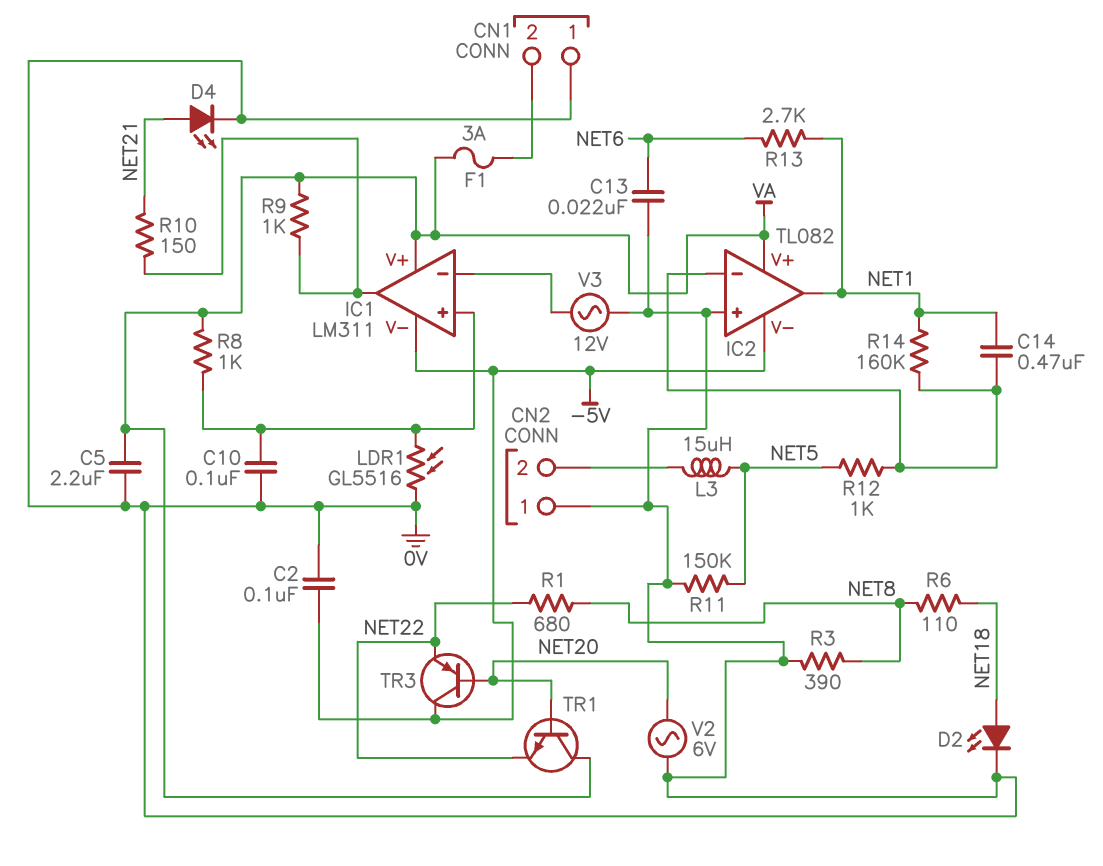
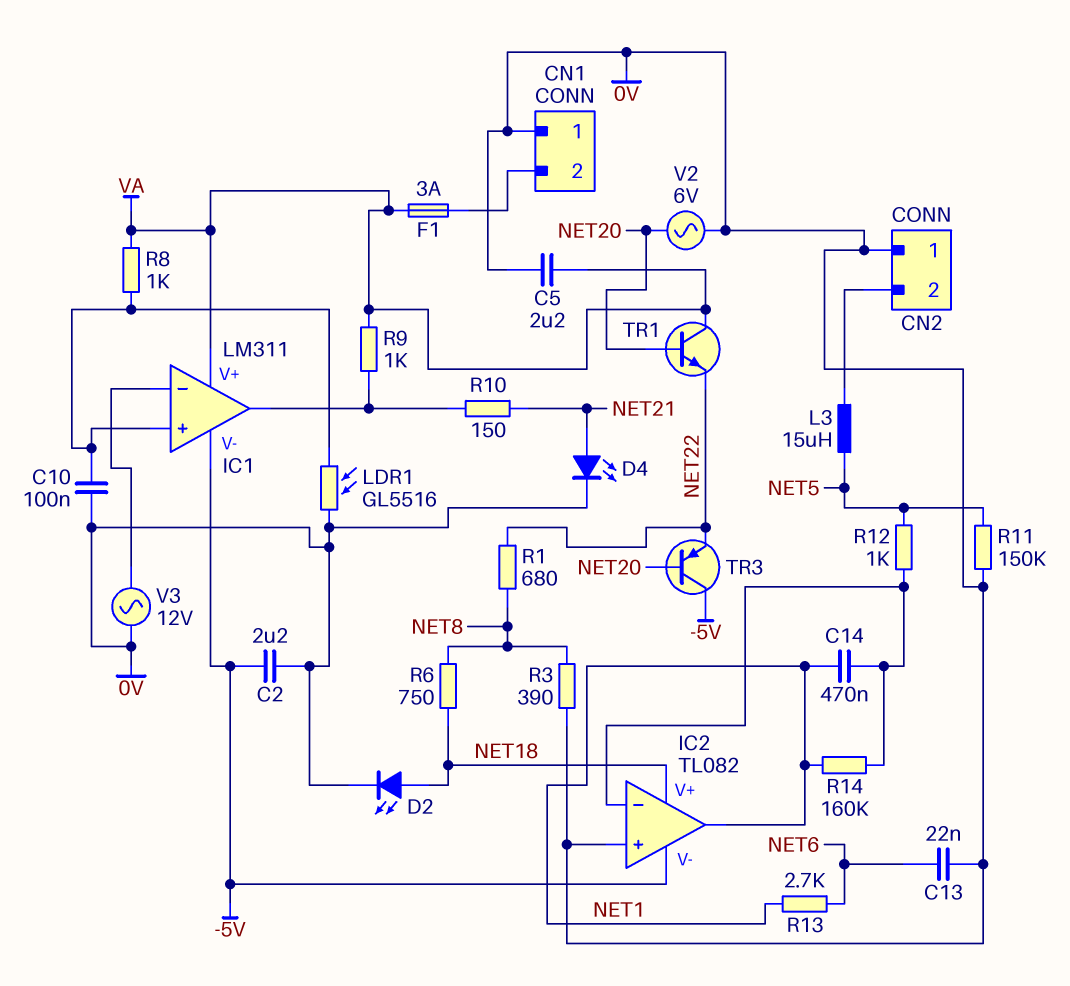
C2: 100nF (-5V, 0V) -> 2.2uF (-5V, 0V)
IC2 pin V+: VA -> NET18
R6: 110 (NET8, NET18) -> 750 (NET8, NET18)

